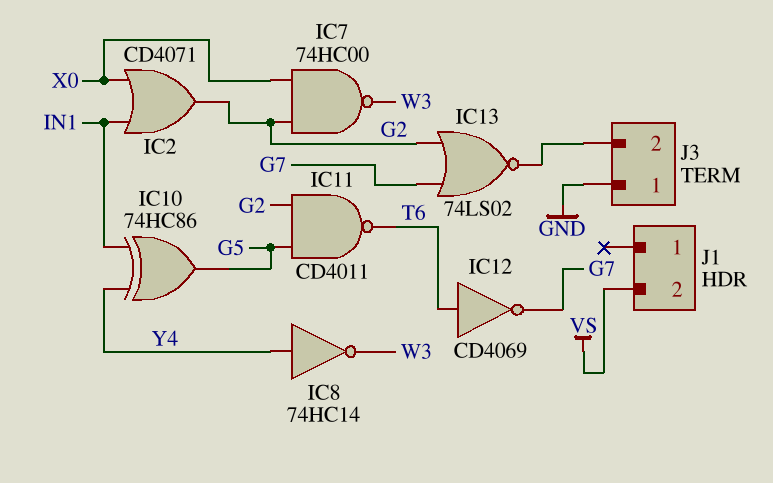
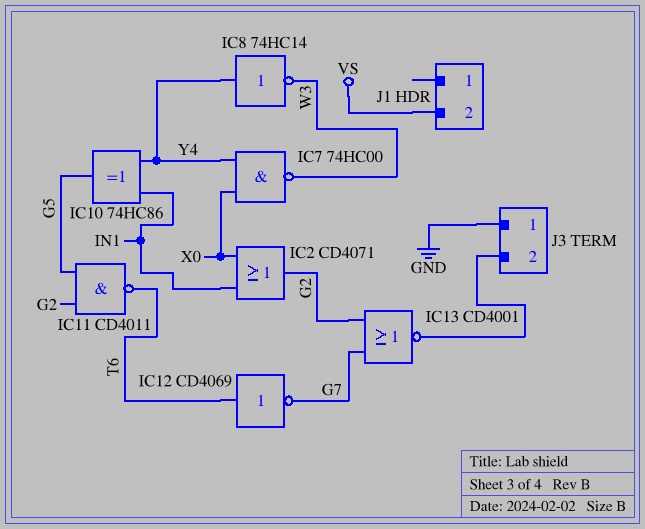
IC7: NAND 74HC00 (in G2, in X0, out W3) -> NAND 74HC00 (in X0, in Y4, out W3)
IC13: NOR 74LS02 (in G2, in G7, out J3/2) -> NOR CD4001 (in G2, in G7, out J3/2)

